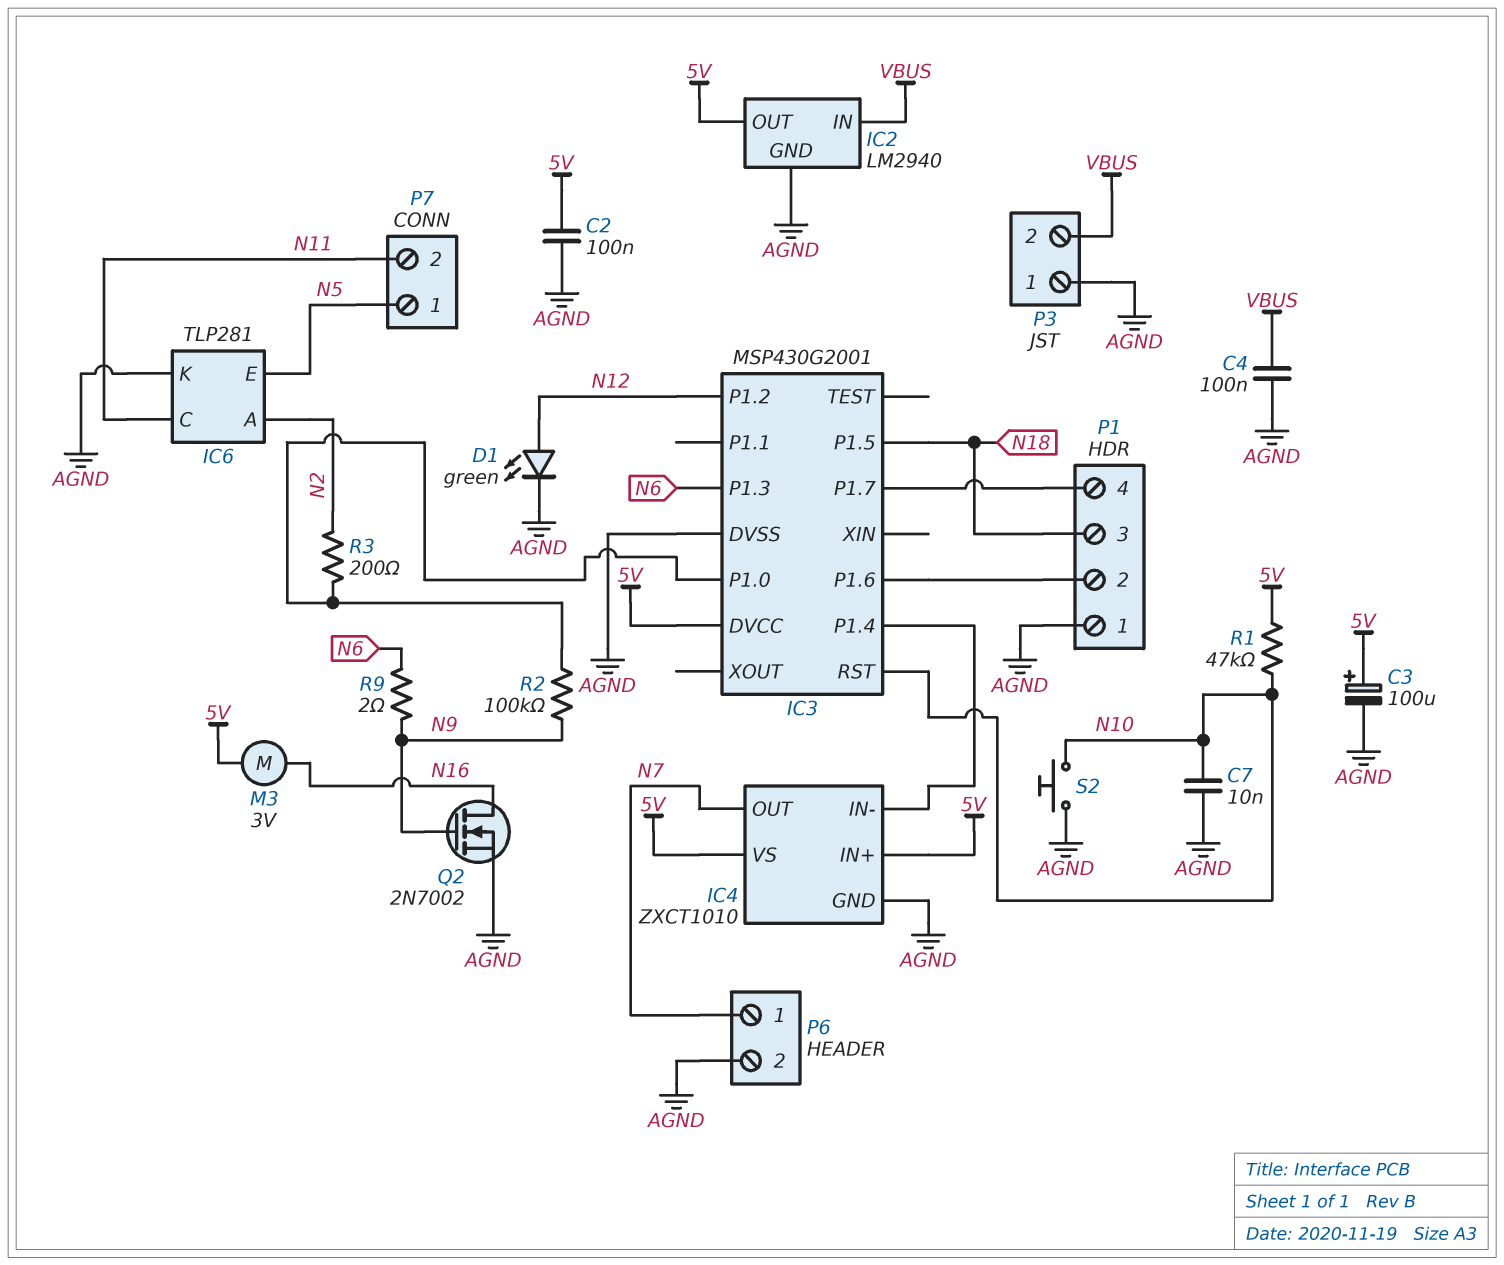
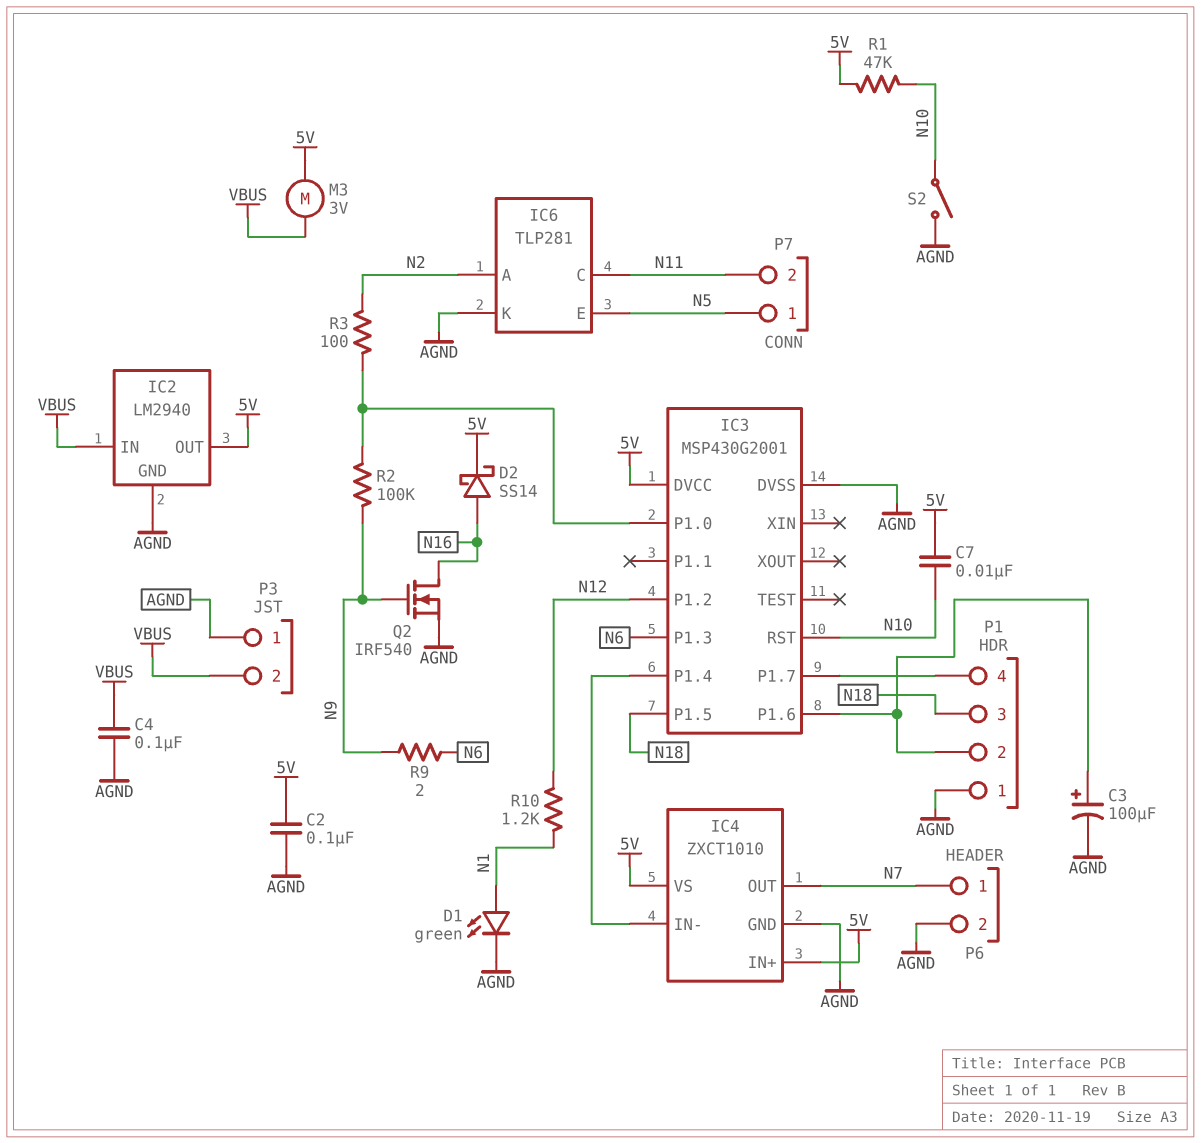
C3: 100uF (plus 5V, minus AGND) -> 100uF (plus IC3/P1.6, minus AGND)
C7: 10nF (AGND, N10) -> 10nF (5V, N10)
D1: LED green (A N12, K AGND) -> LED green (A N1, K AGND)
D2: none -> schottky SS14 (A N16, K 5V)
M3: motor 3V (5V, N16) -> motor 3V (5V, VBUS)
Q2: NMOS 2N7002 (G N9, D N16, S AGND) -> NMOS IRF540 (G N9, D N16, S AGND)
R3: 200 (IC3/P1.0, N2) -> 100 (IC3/P1.0, N2)
R10: none -> 1.2k (N1, N12)
S2: button (AGND, N10) -> switch (AGND, N10)

